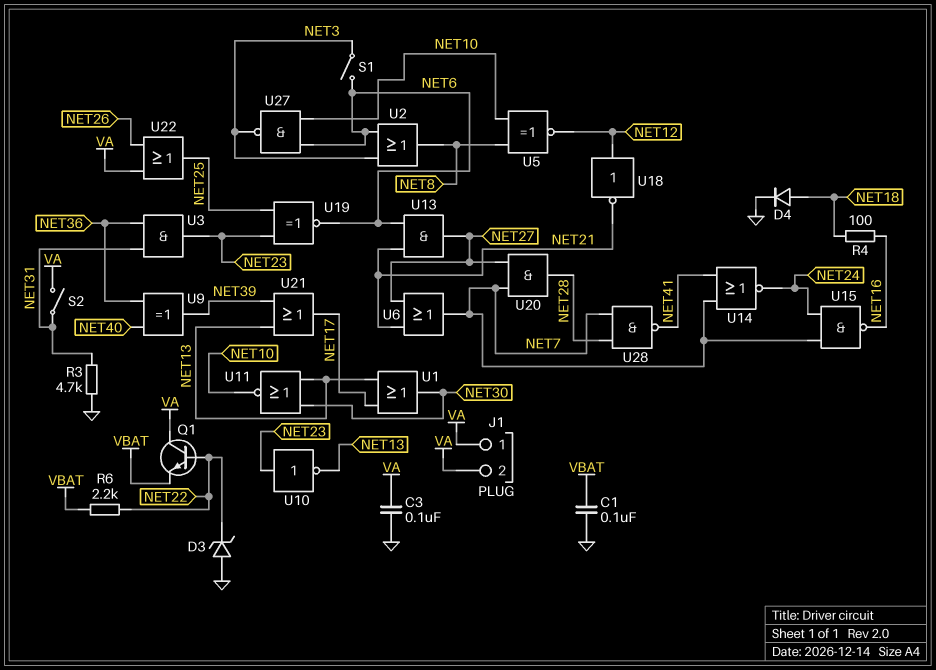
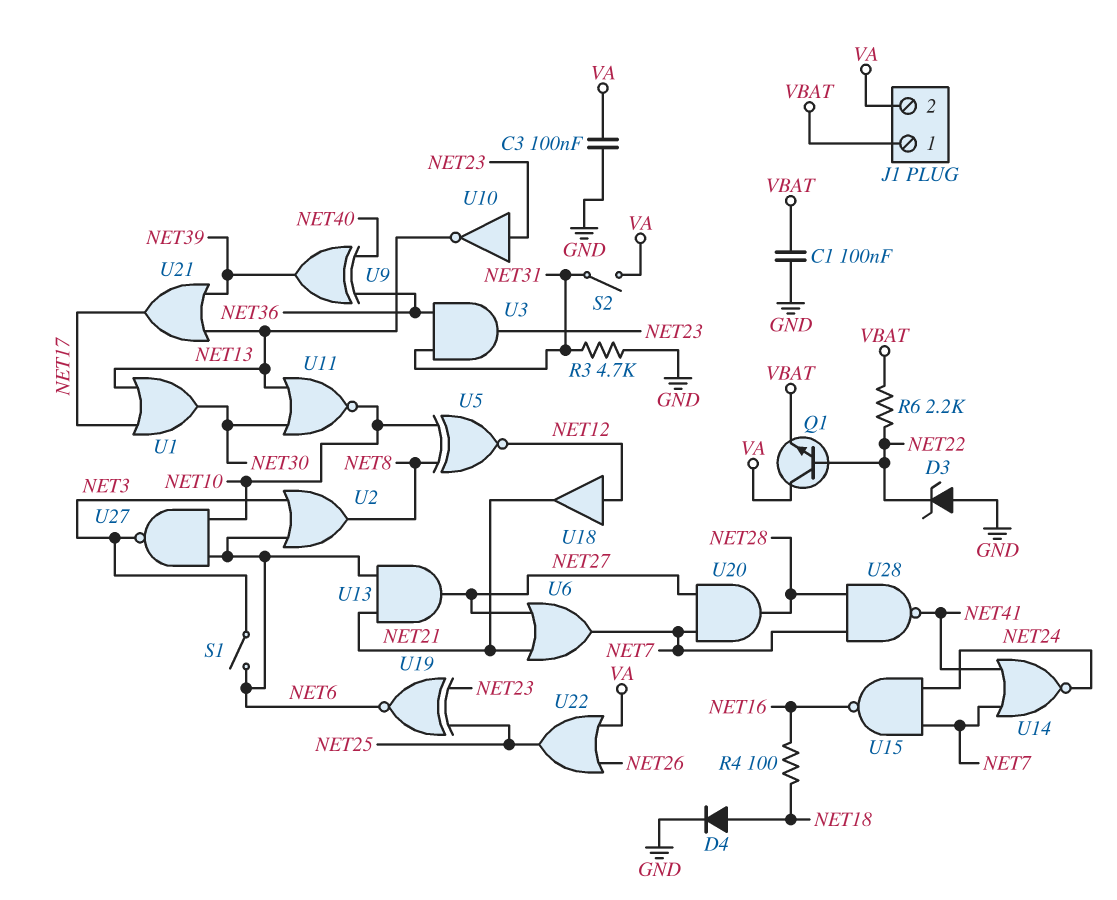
J1 pin 1: VA -> VBAT
U18: NOT (in NET12, out NET21) -> buffer (in NET12, out NET21)

